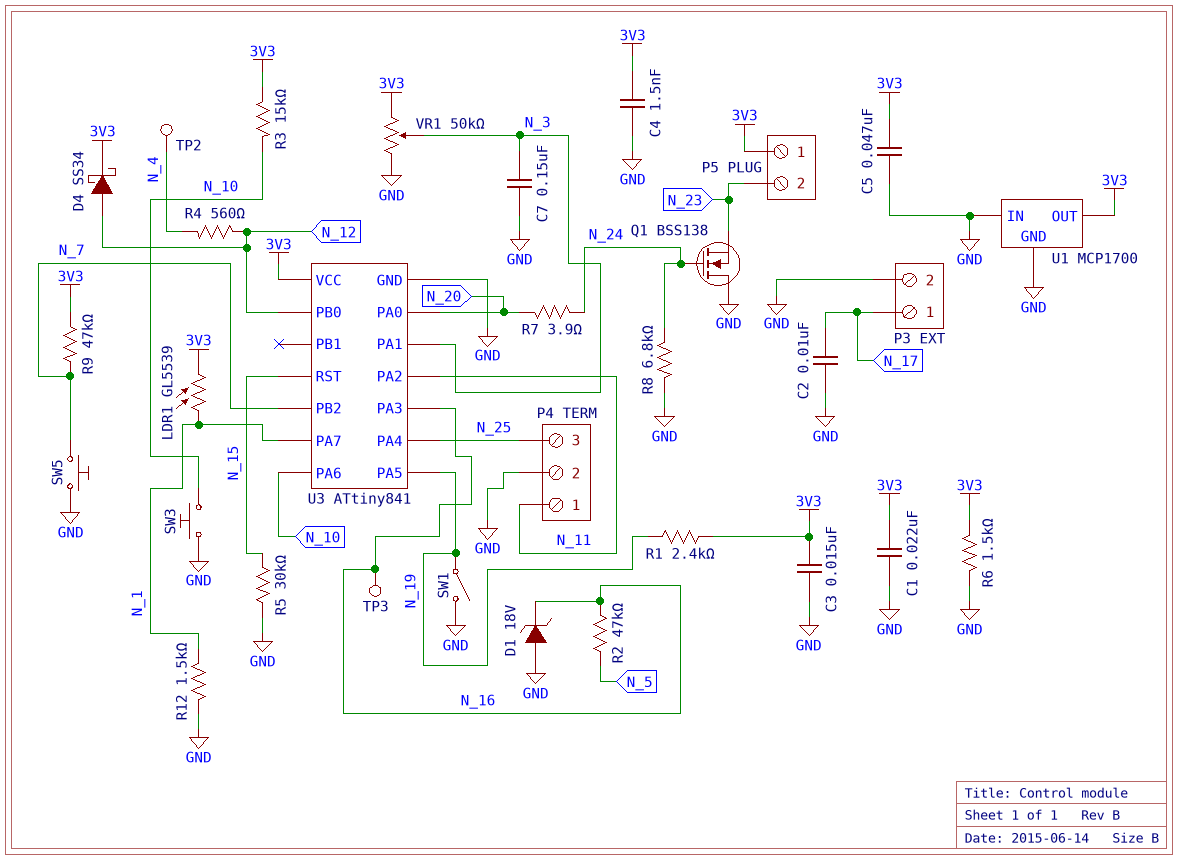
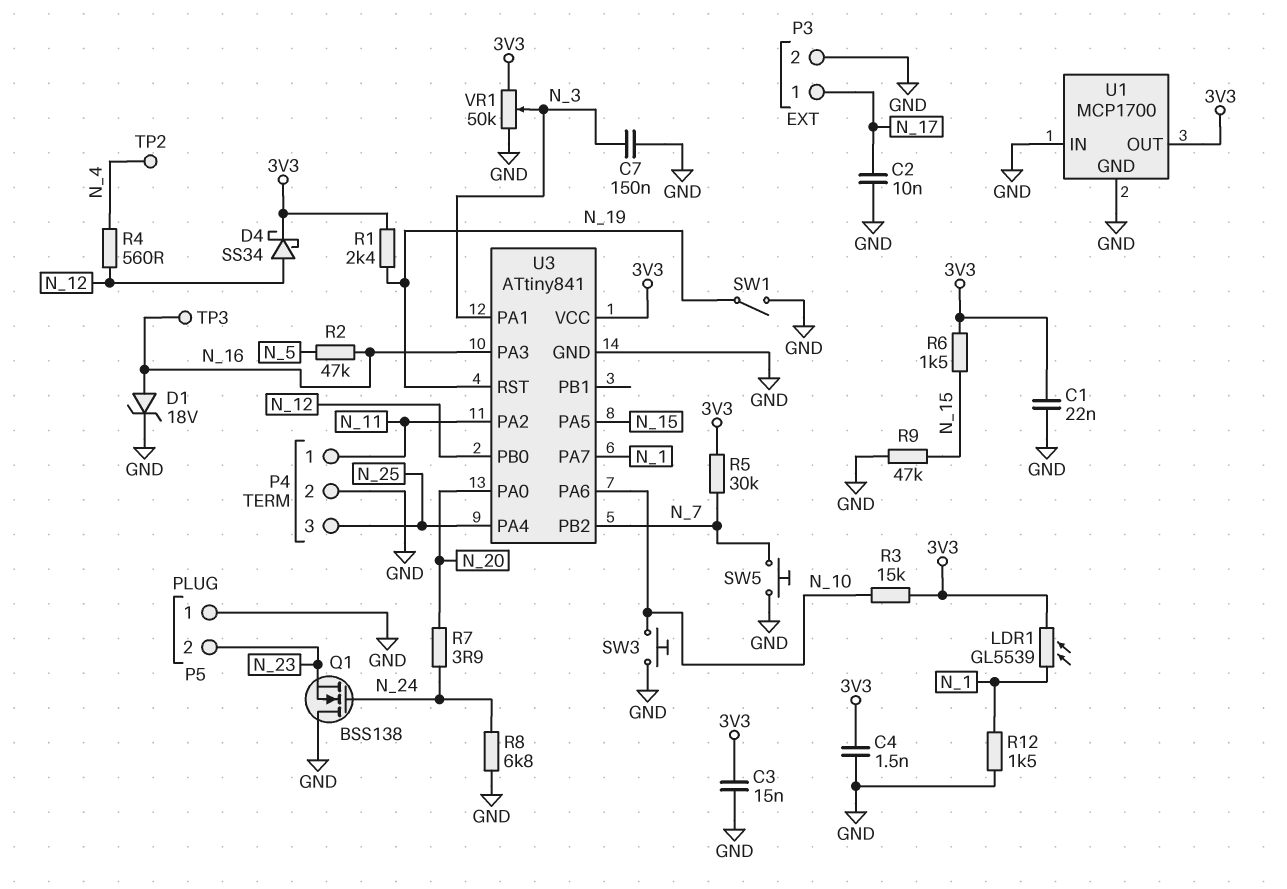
C5: 47nF (3V3, GND) -> none
D1: zener 18V (A GND, K N_16) -> zener 18V (A N_16, K GND)
P5 pin 1: 3V3 -> GND
R5: 30k (GND, N_15) -> 30k (3V3, N_7)
R6: 1.5k (3V3, GND) -> 1.5k (3V3, N_15)
R9: 47k (3V3, N_7) -> 47k (GND, N_15)
U3 pin PA5: N_19 -> N_15
U3 pin RST: N_15 -> N_19

